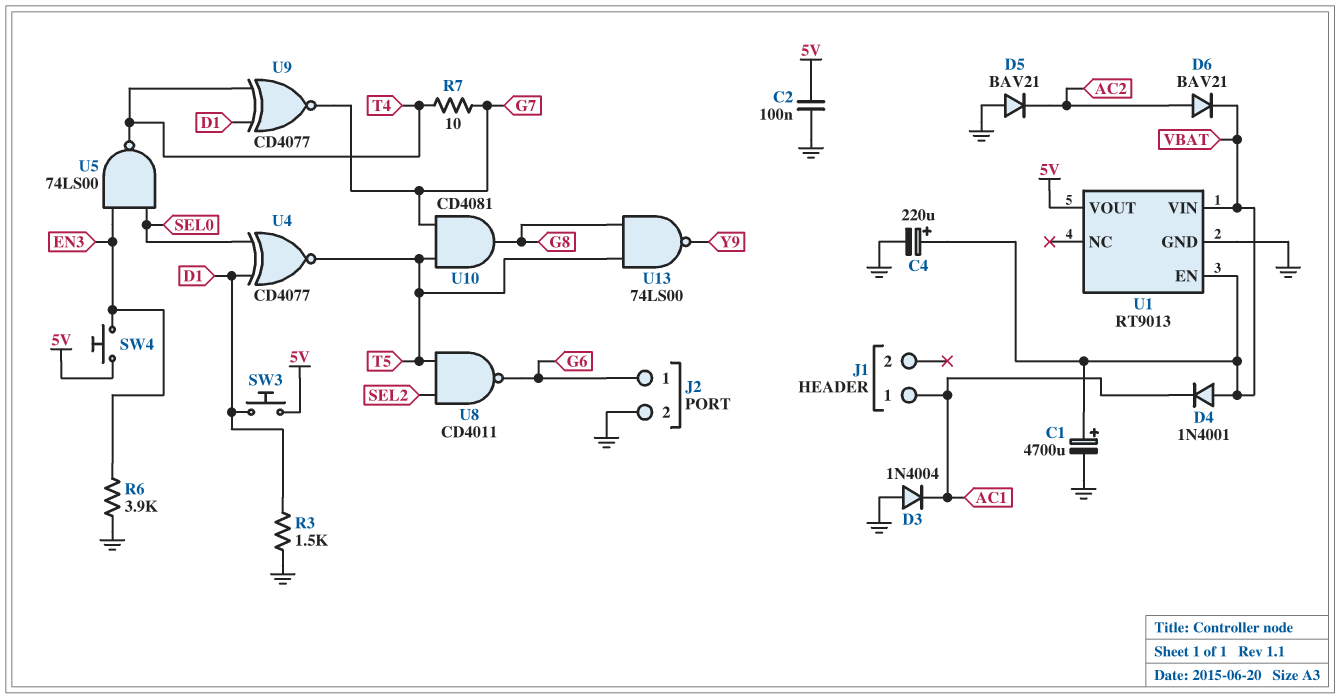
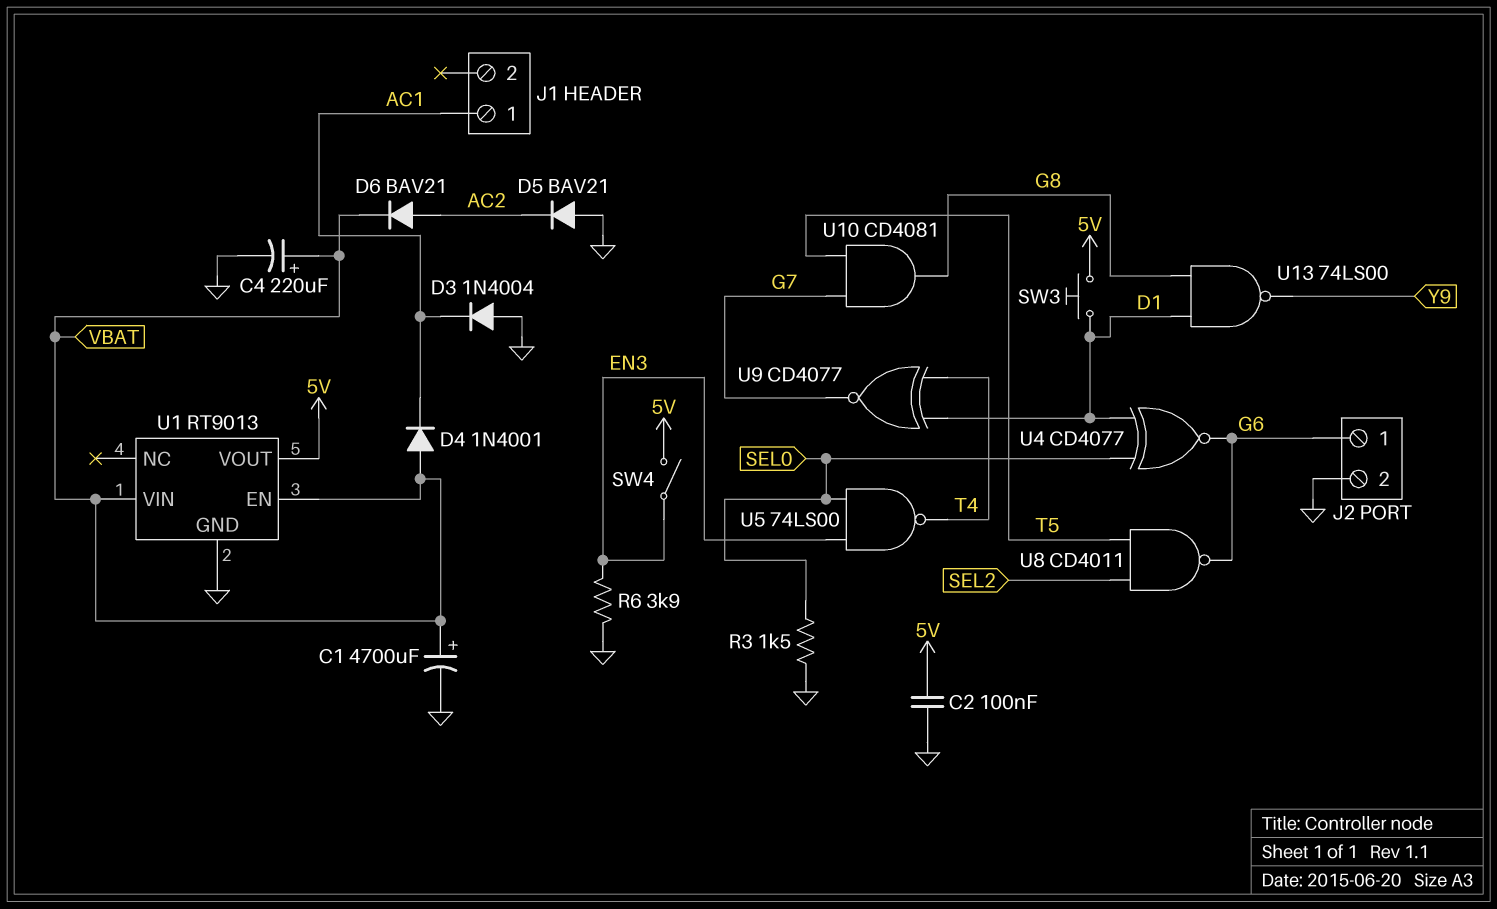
R3: 1.5k (D1, GND) -> 1.5k (GND, SEL0)
R7: 10 (G7, T4) -> none
SW4: button (5V, EN3) -> switch (5V, EN3)
U4: XNOR CD4077 (in D1, in SEL0, out T5) -> XNOR CD4077 (in D1, in SEL0, out G6)
U13: NAND 74LS00 (in G8, in T5, out Y9) -> NAND 74LS00 (in D1, in G8, out Y9)

